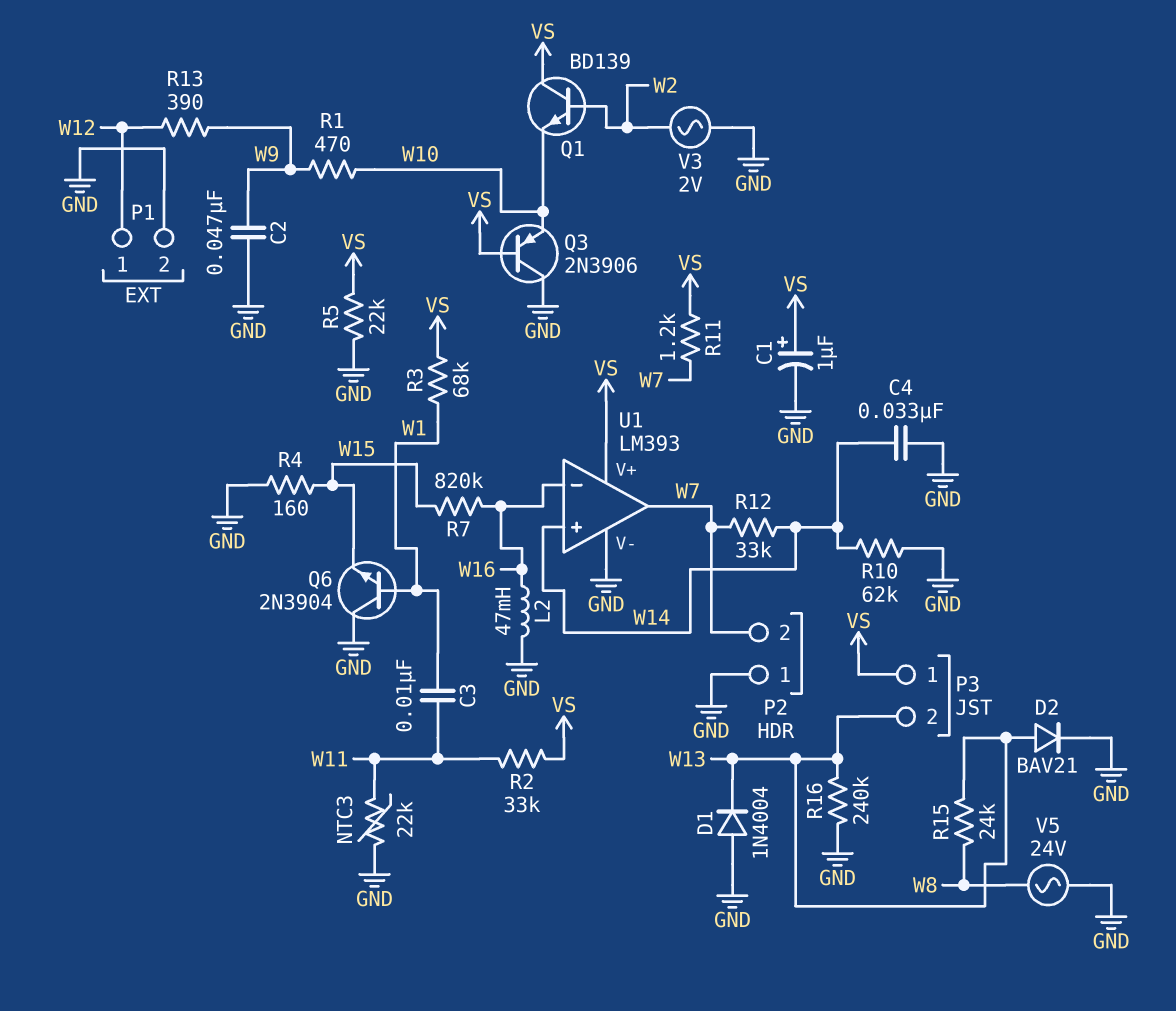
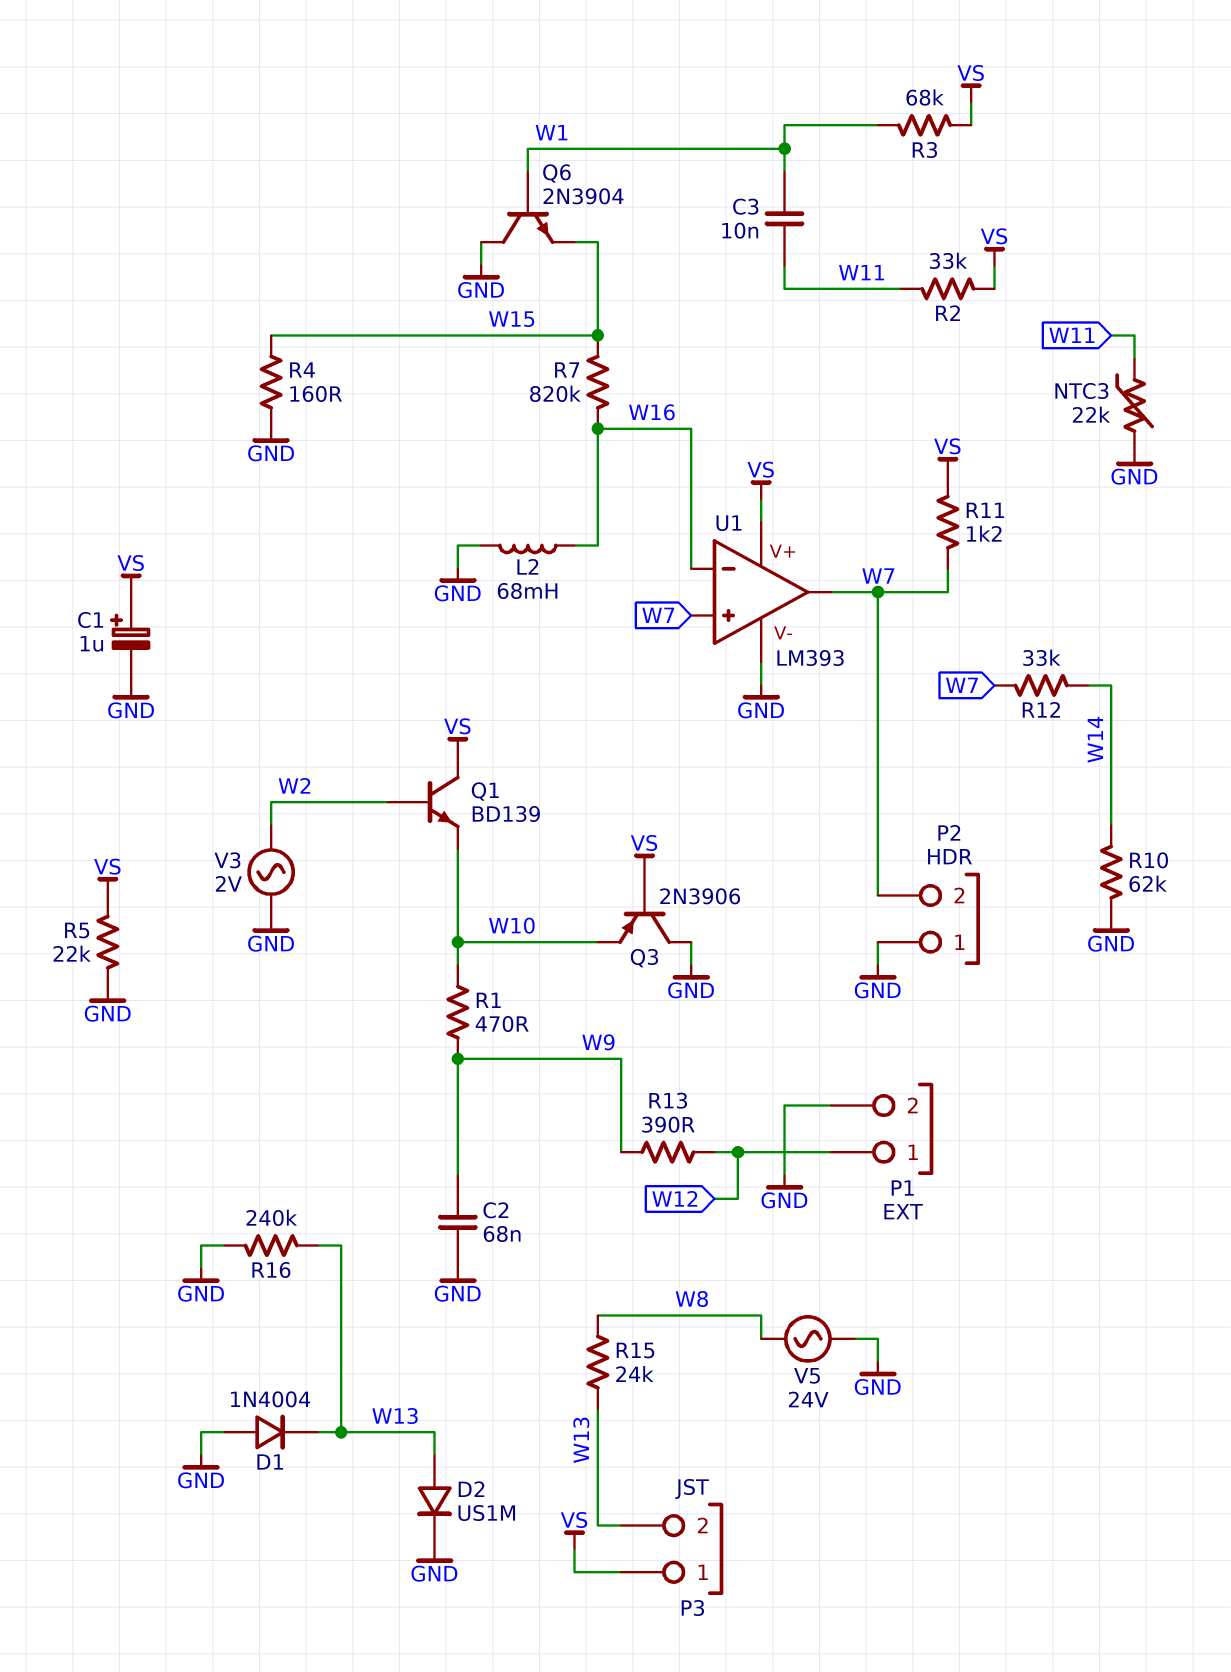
C2: 47nF (GND, W9) -> 68nF (GND, W9)
C4: 33nF (GND, W14) -> none
D2: diode BAV21 (A W13, K GND) -> diode US1M (A W13, K GND)
L2: 47mH (GND, W16) -> 68mH (GND, W16)
U1 pin in+: W14 -> W7

